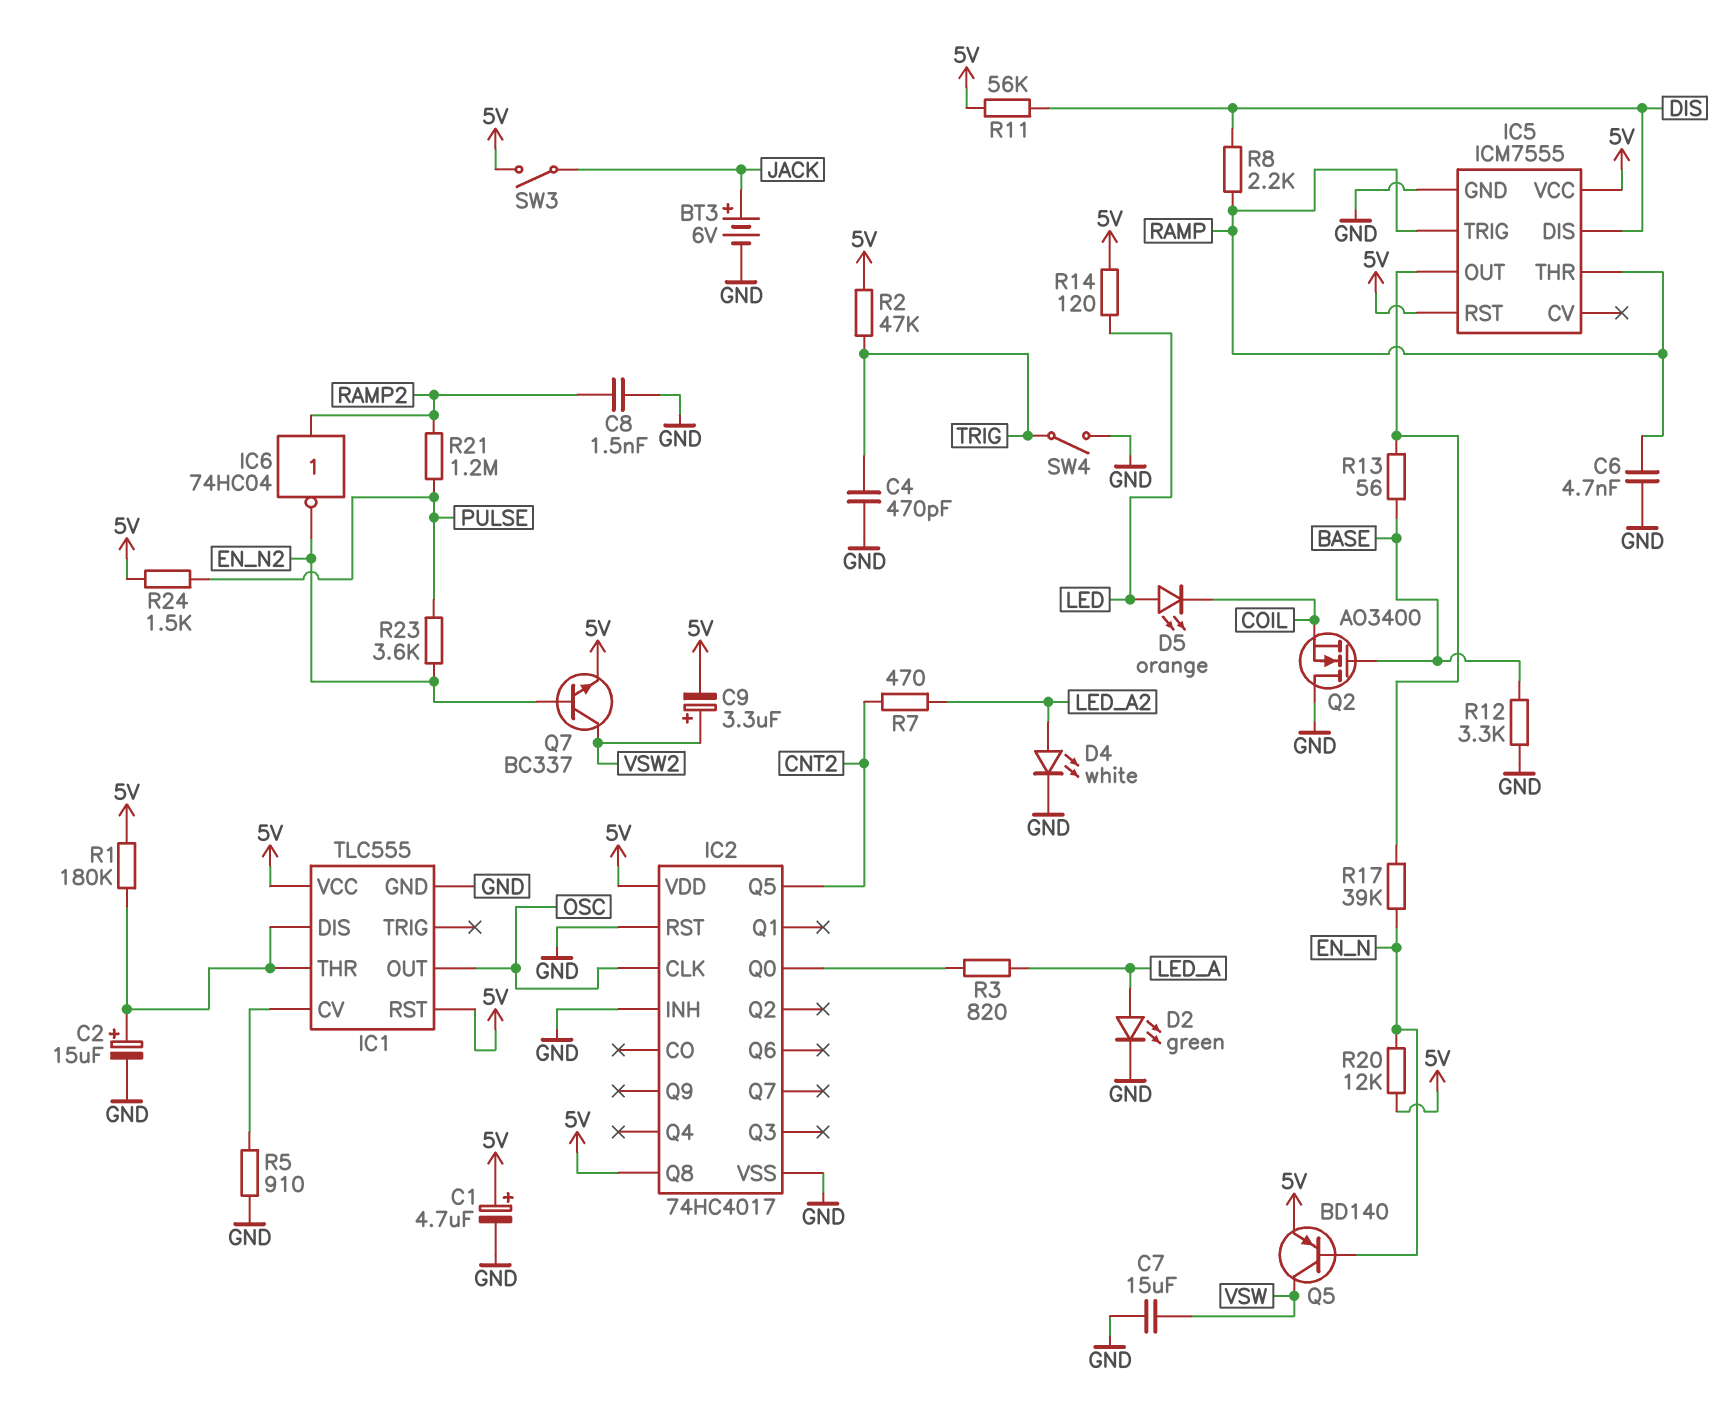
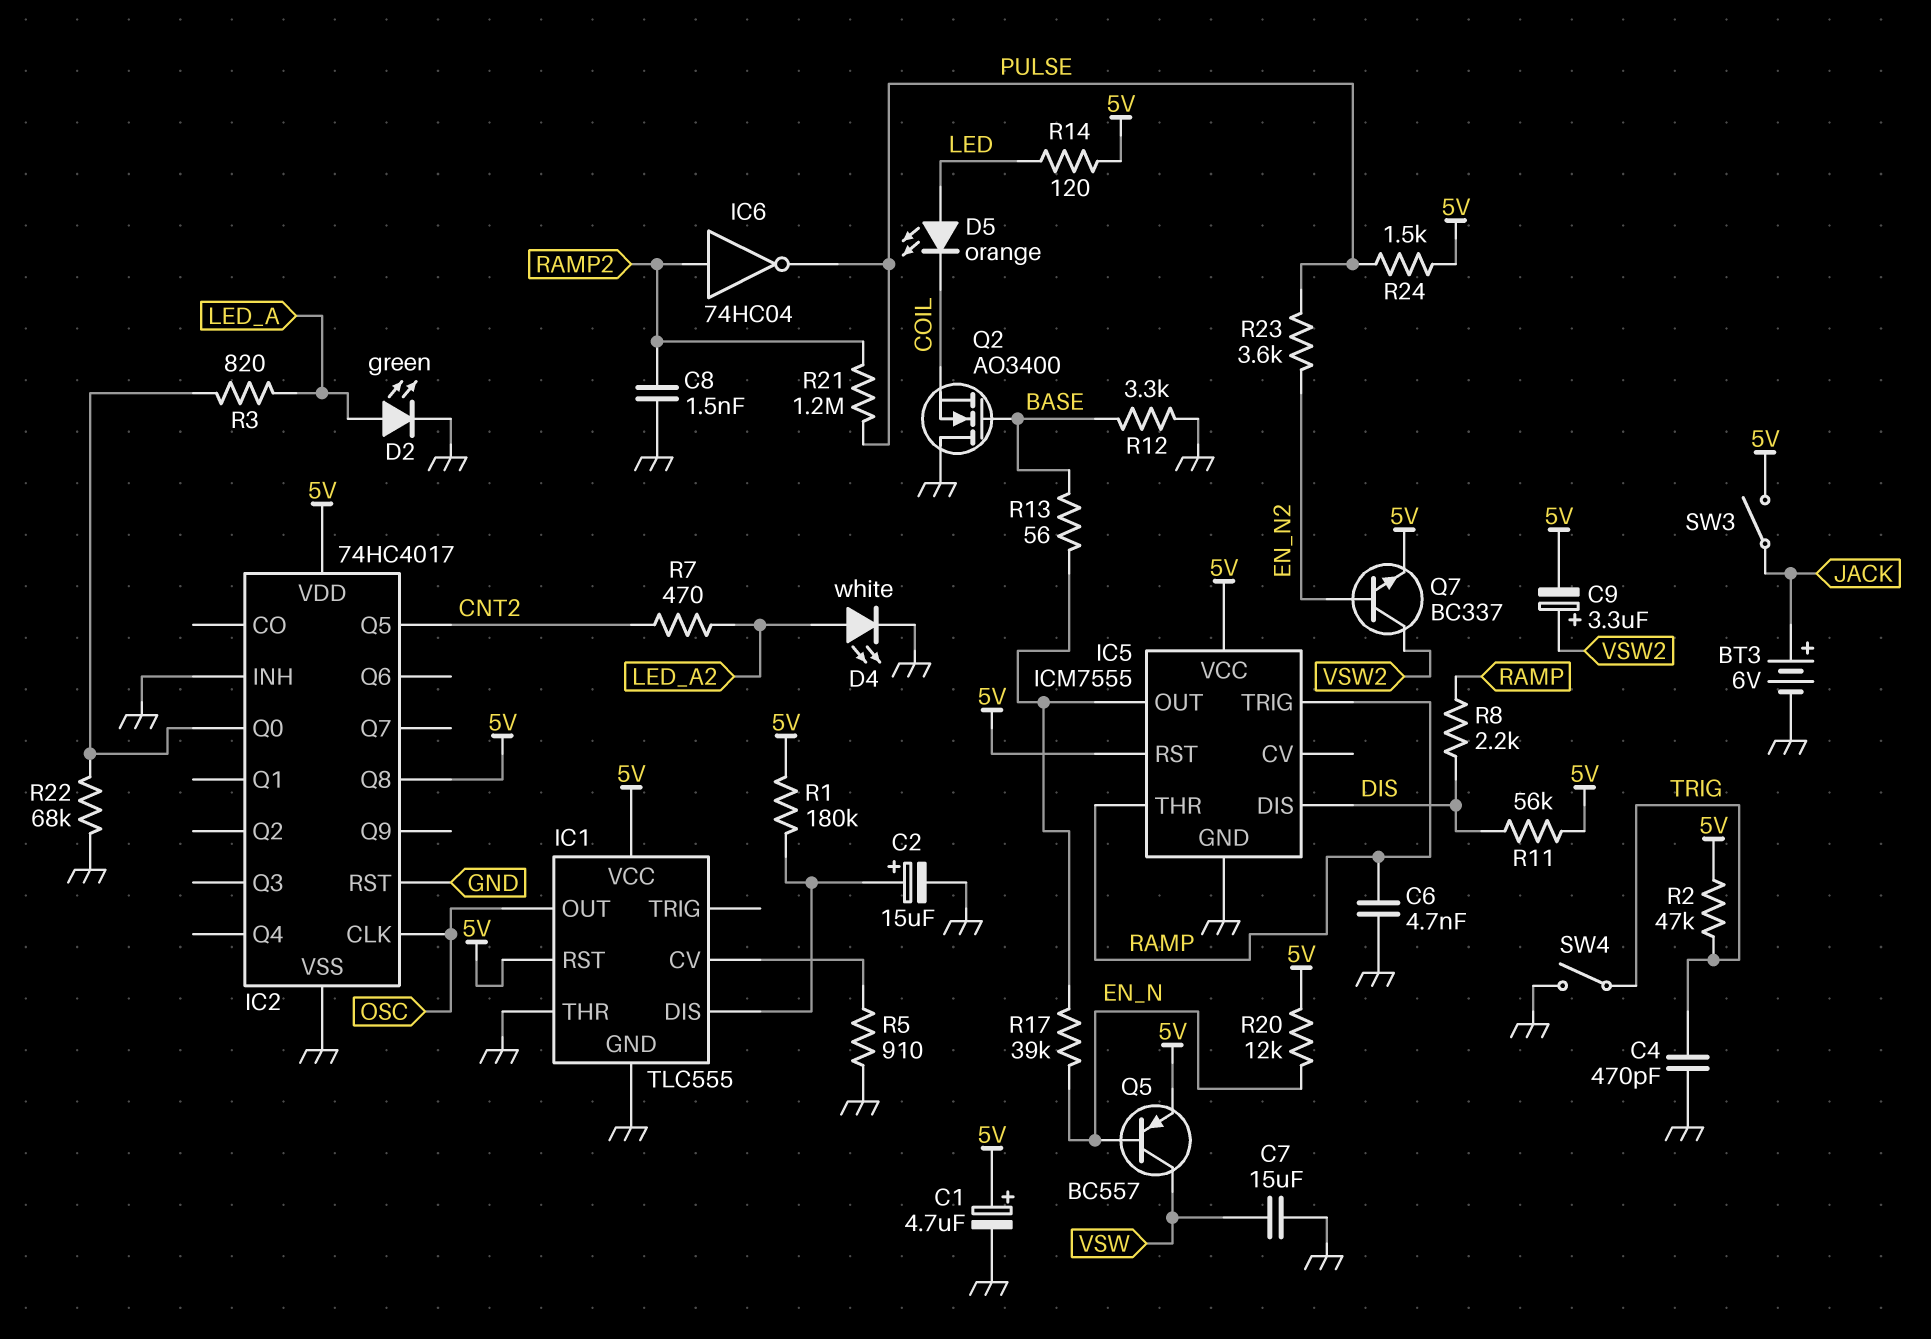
IC1 pin THR: IC1/DIS -> GND
IC6: NOT 74HC04 (in RAMP2, out EN_N2) -> NOT 74HC04 (in RAMP2, out PULSE)
Q5: PNP BD140 (B EN_N, C VSW, E 5V) -> PNP BC557 (B EN_N, C VSW, E 5V)
R22: none -> 68k (GND, IC2/Q0)

